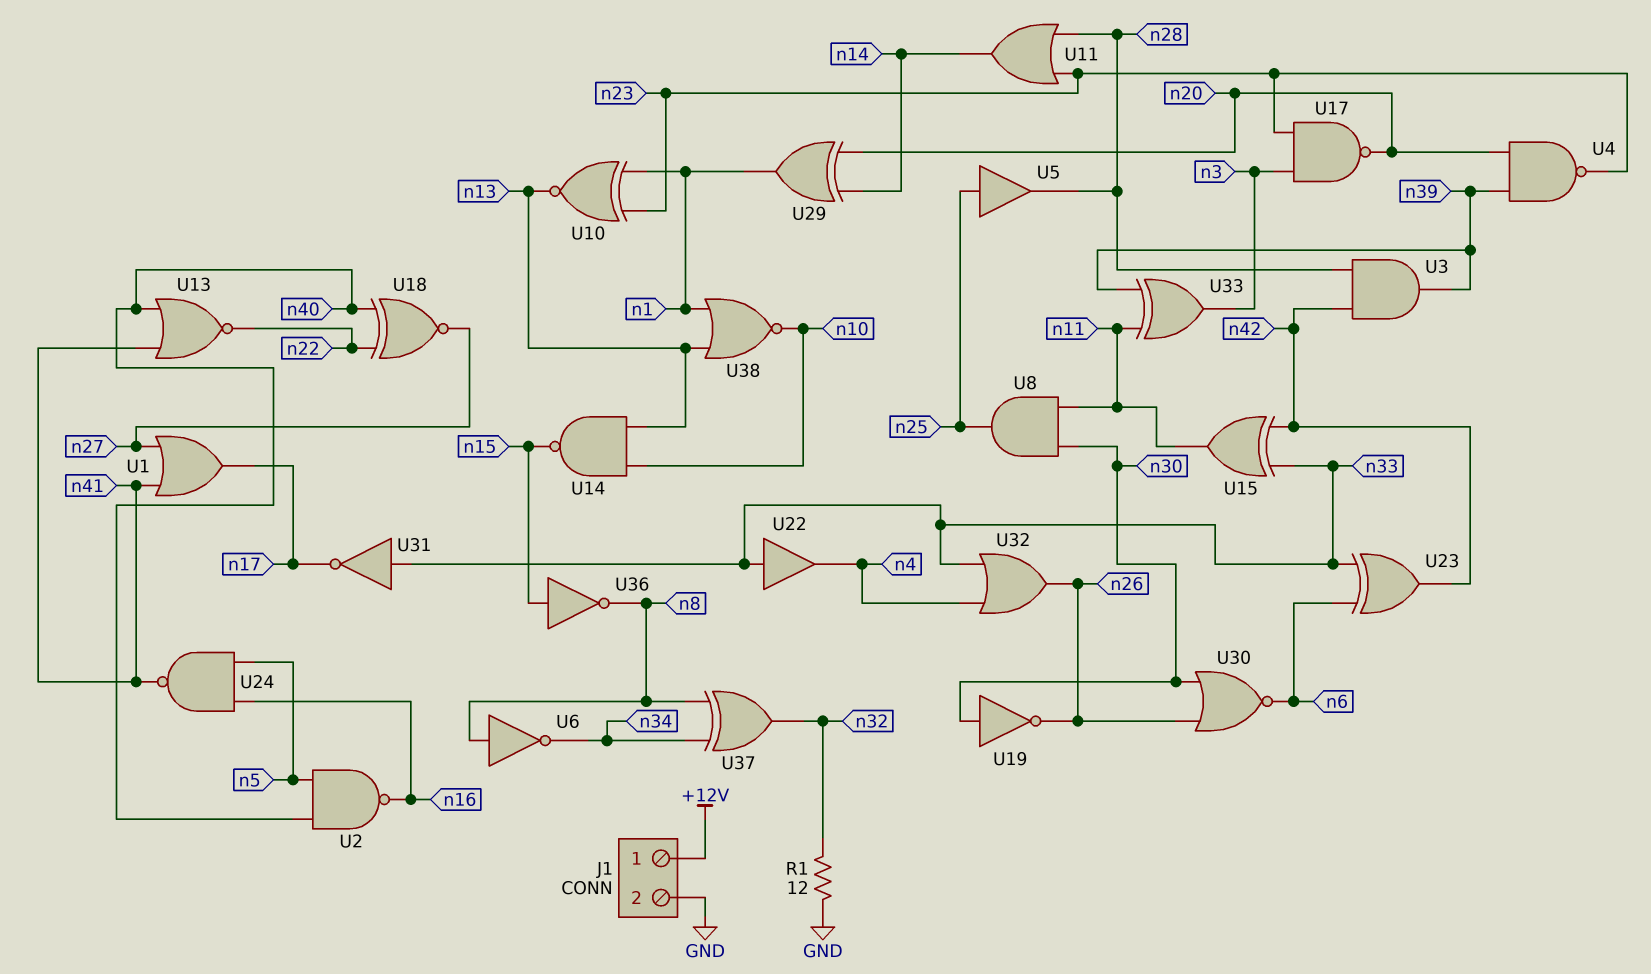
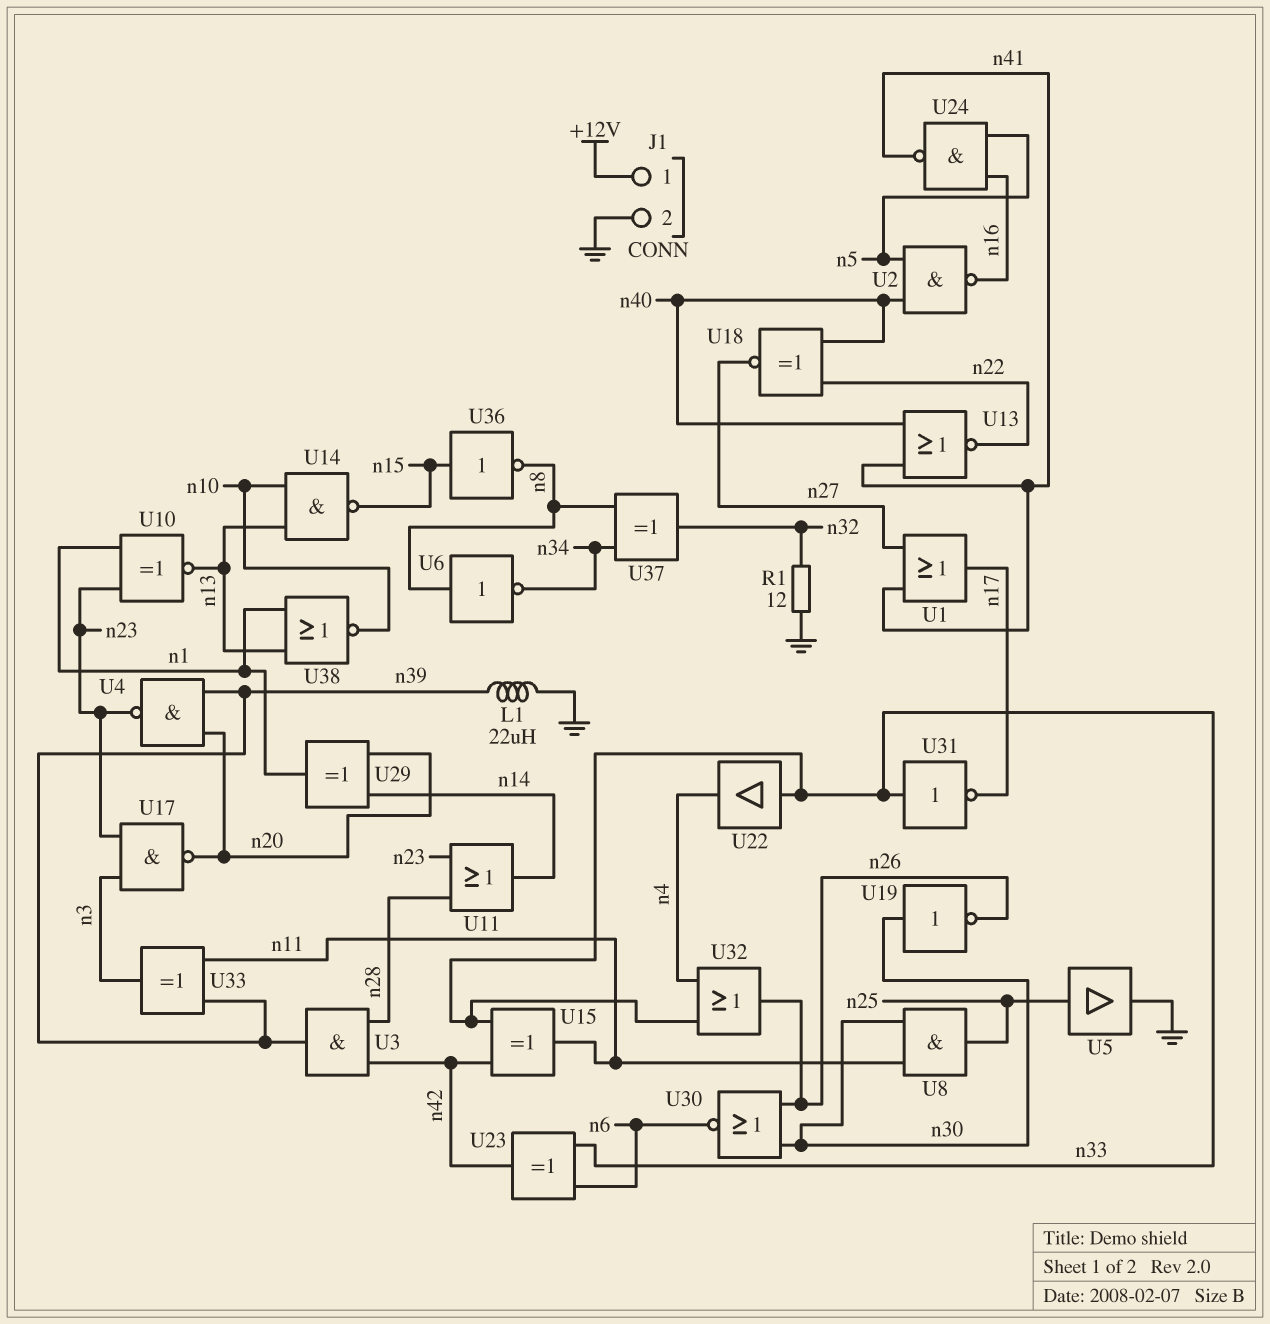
L1: none -> 22uH (GND, n39)
U5: buffer (in n25, out n28) -> buffer (in n25, out GND)

